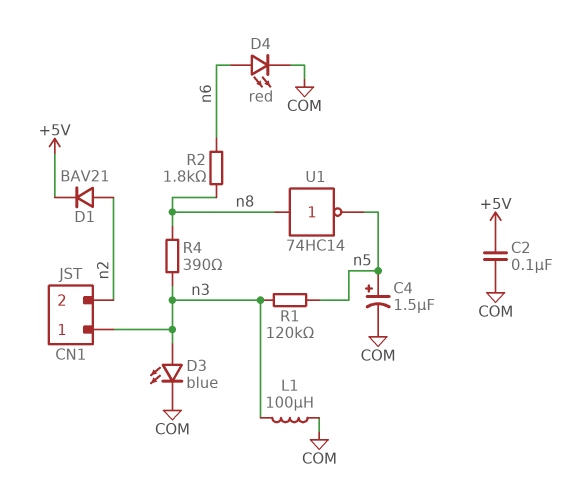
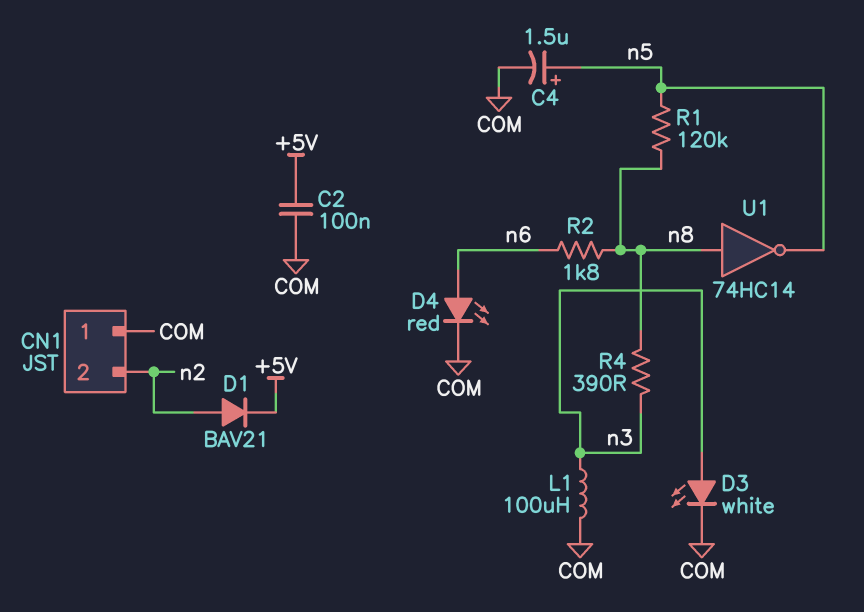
CN1 pin 1: n3 -> COM
D3: LED blue (A n3, K COM) -> LED white (A n3, K COM)
R1: 120k (n3, n5) -> 120k (n5, n8)

